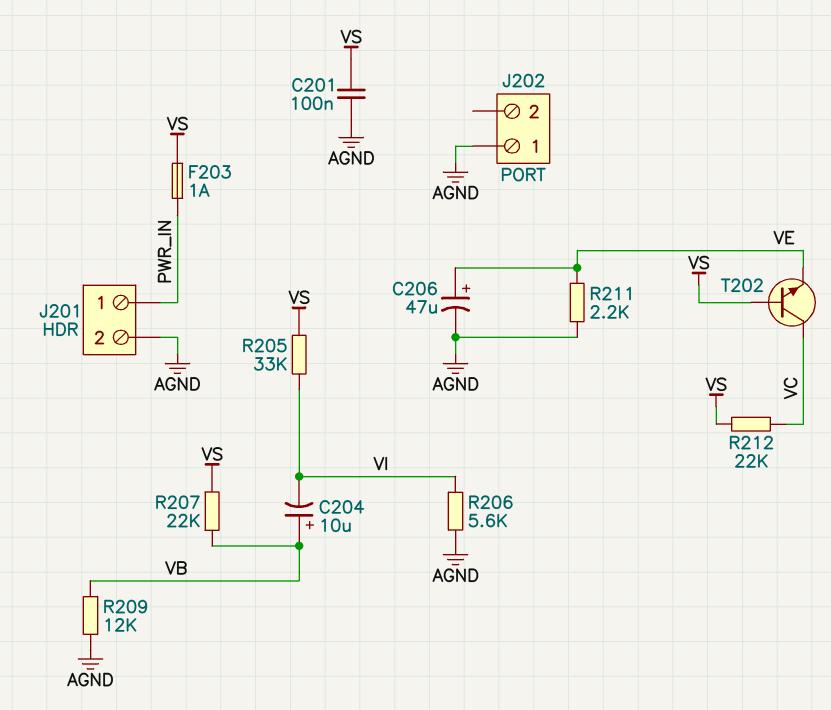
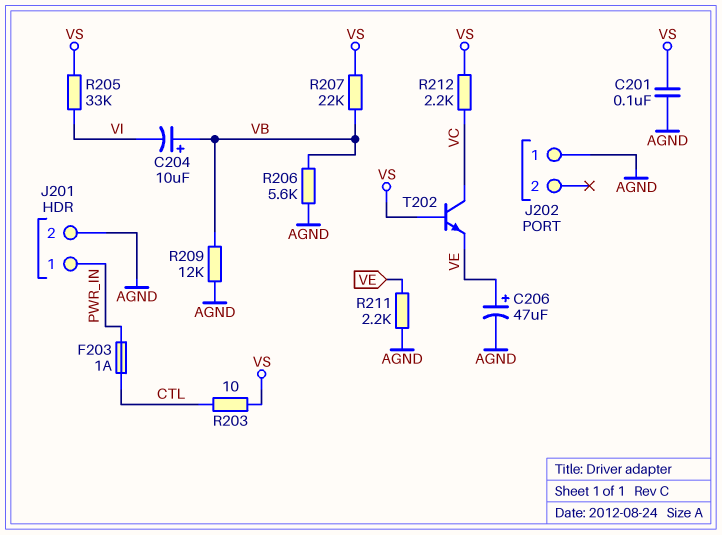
F203: 1A (PWR_IN, VS) -> 1A (CTL, PWR_IN)
R203: none -> 10 (CTL, VS)
R206: 5.6k (AGND, VI) -> 5.6k (AGND, VB)
R212: 22k (VC, VS) -> 2.2k (VC, VS)

